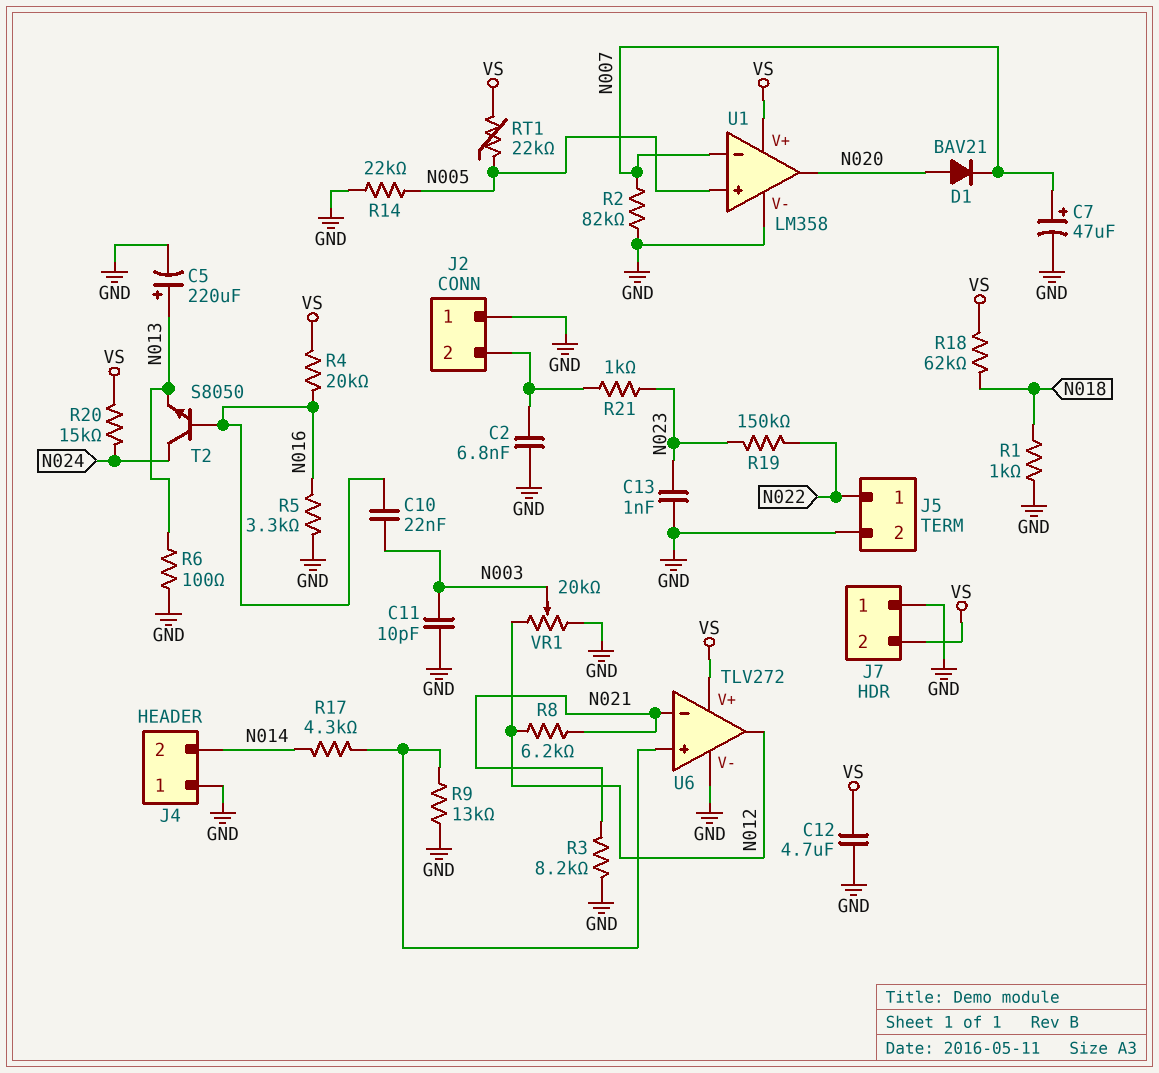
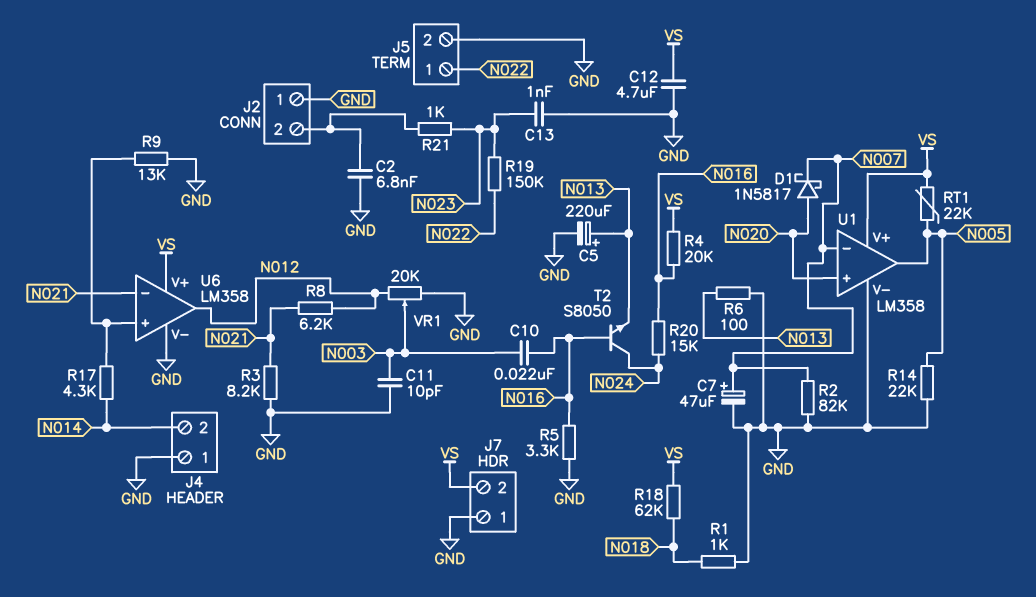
D1: diode BAV21 (A N020, K N007) -> schottky 1N5817 (A N020, K N007)
R20: 15k (N024, VS) -> 15k (N016, N024)
U1 pin in+: N005 -> N020
U1 pin out: N020 -> N005
U6: TLV272 -> LM358

